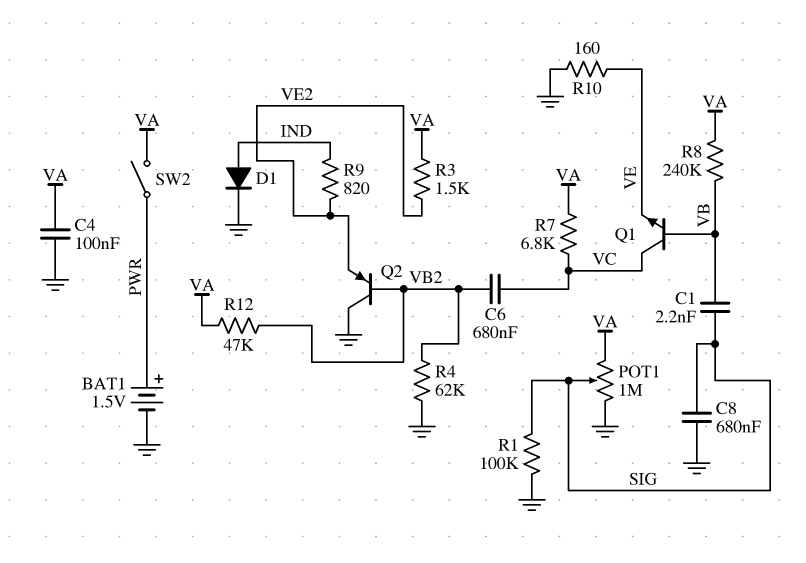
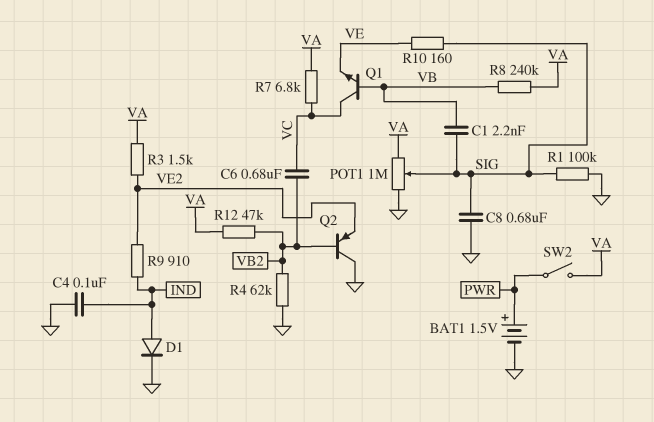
C4: 100nF (GND, VA) -> 100nF (GND, IND)
R9: 820 (IND, VE2) -> 910 (IND, VE2)
R10: 160 (GND, VE) -> 160 (SIG, VE)

